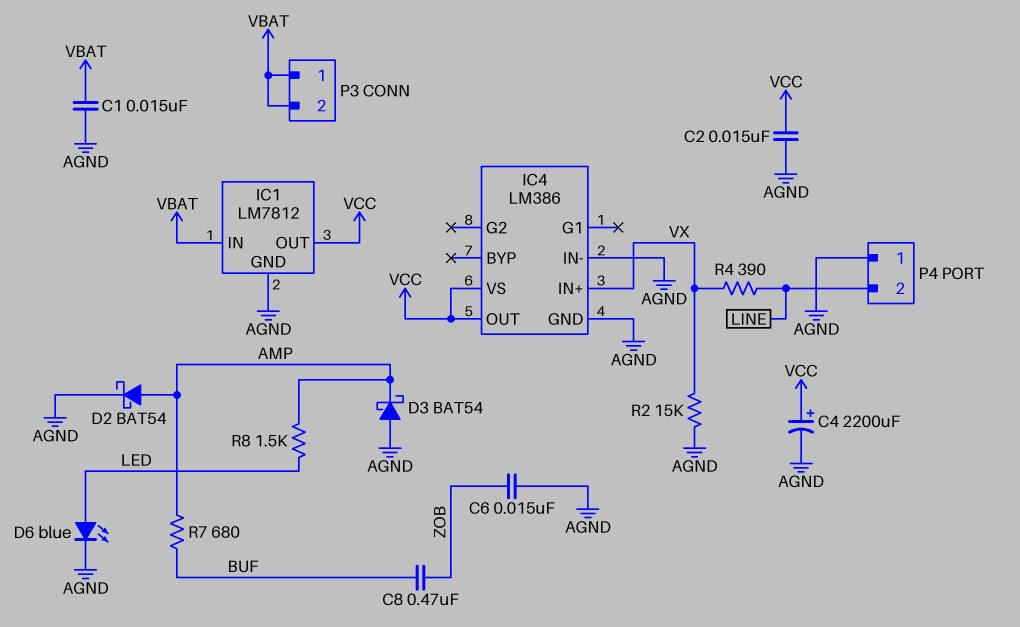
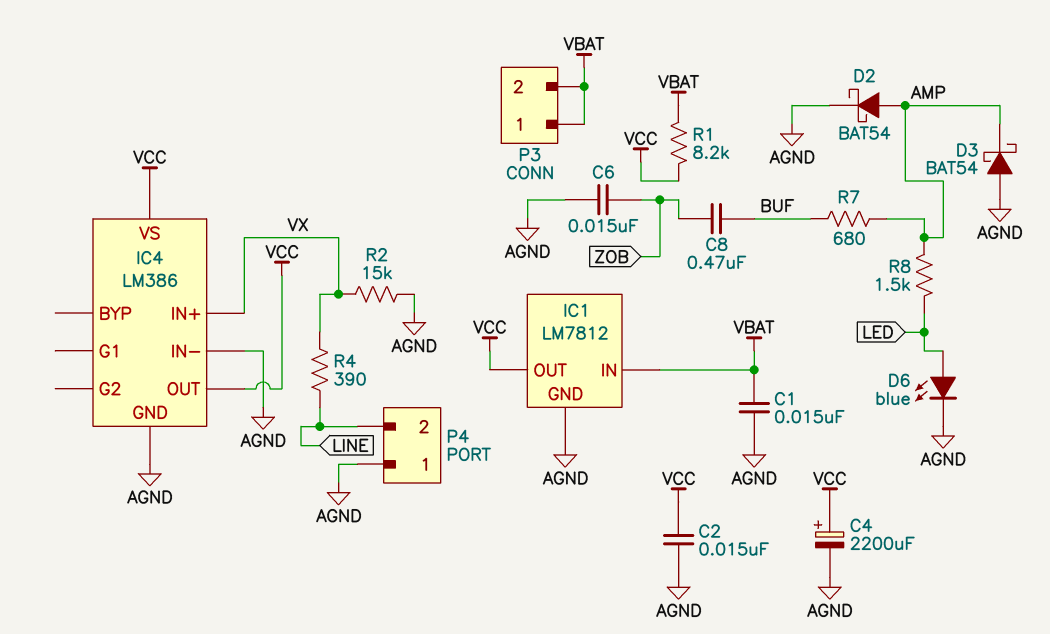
R1: none -> 8.2k (VBAT, VCC)

